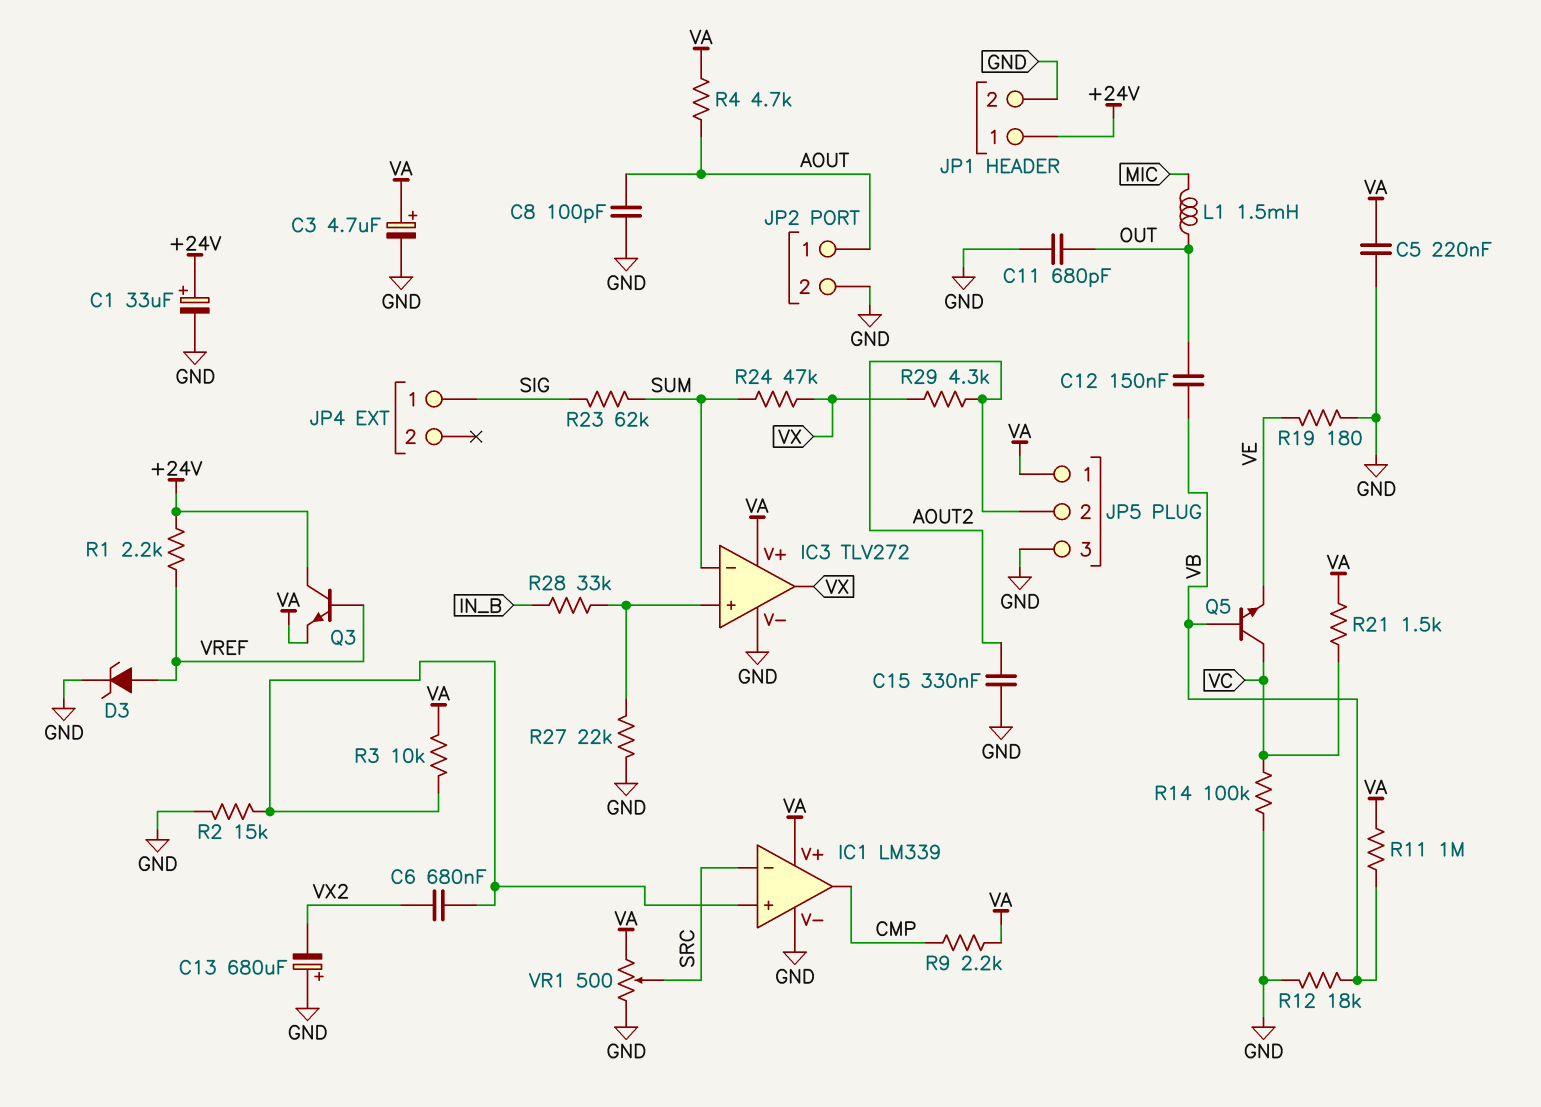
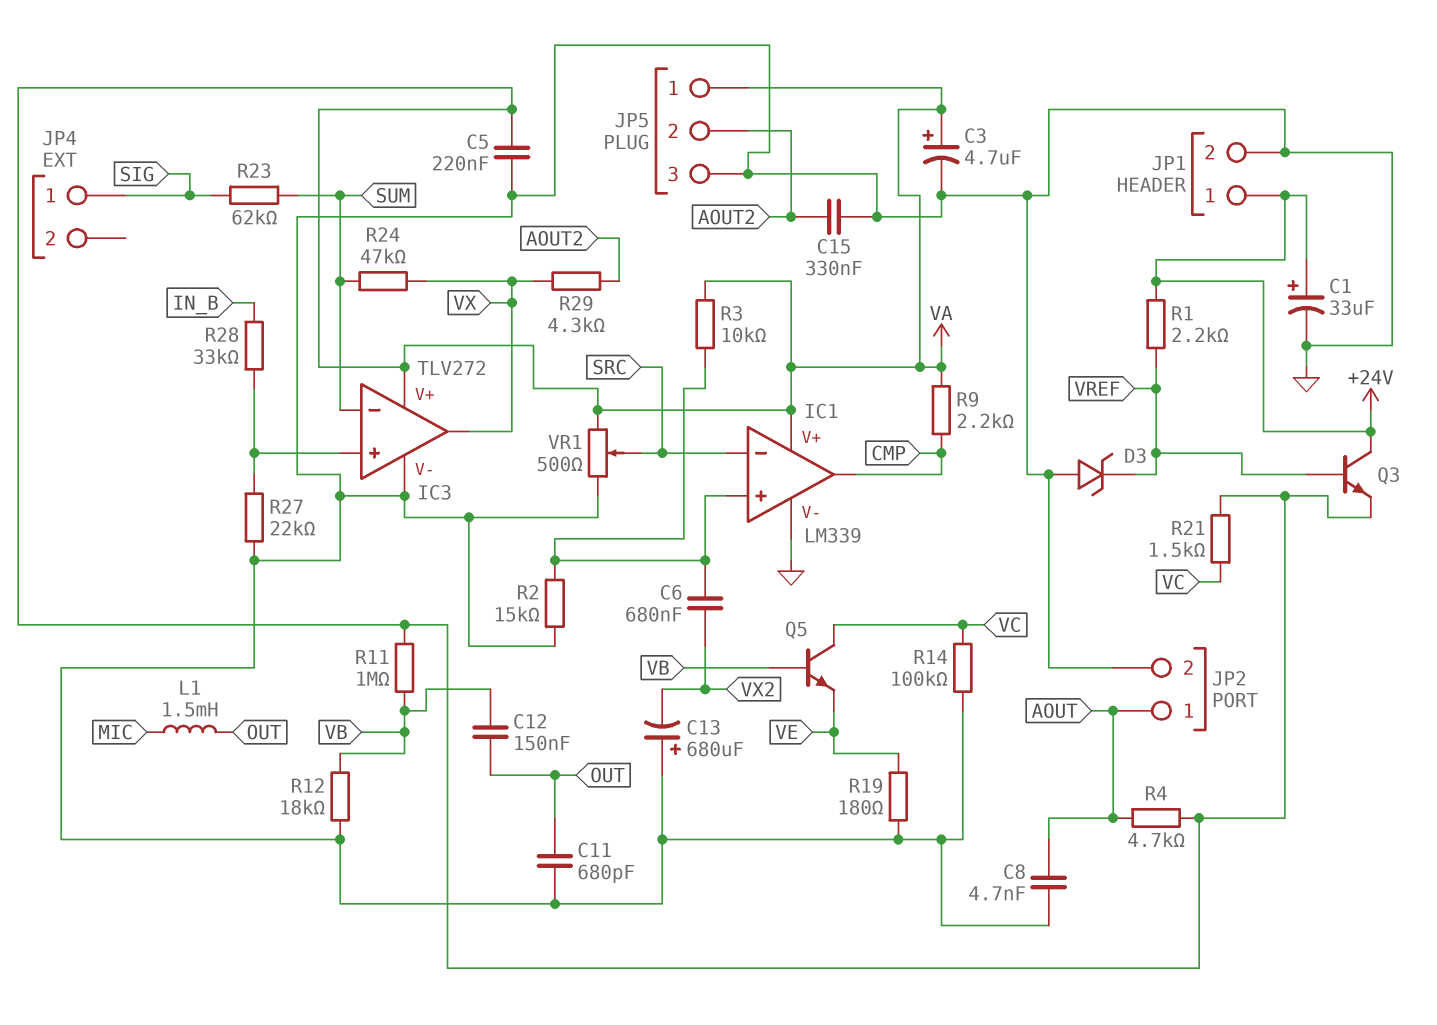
C8: 100pF (AOUT, GND) -> 4.7nF (AOUT, GND)
D3: zener (A VREF, K GND) -> zener (A GND, K VREF)

